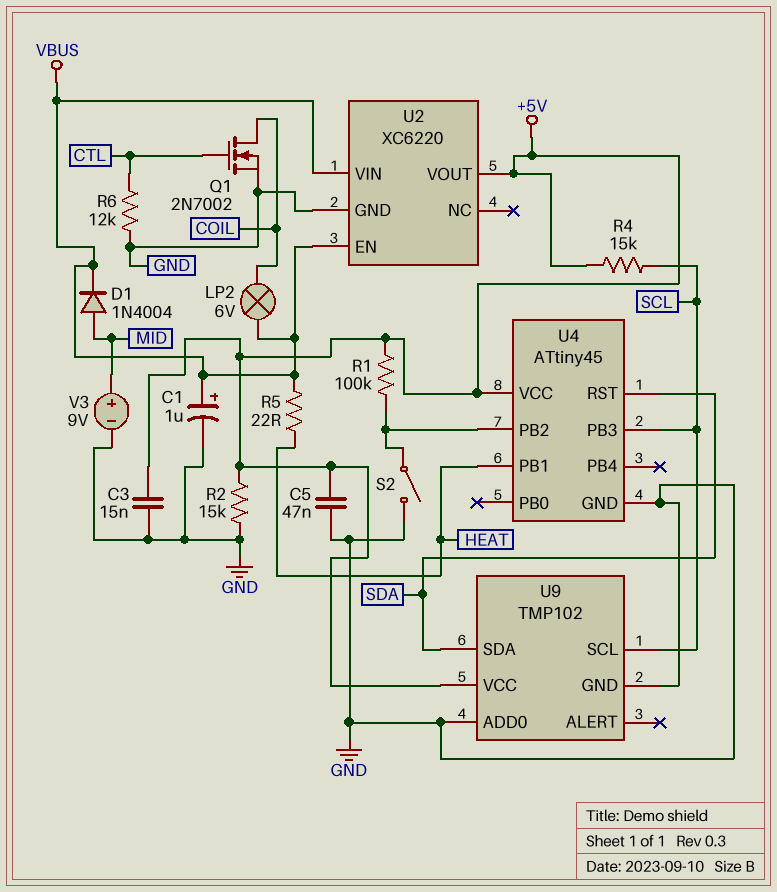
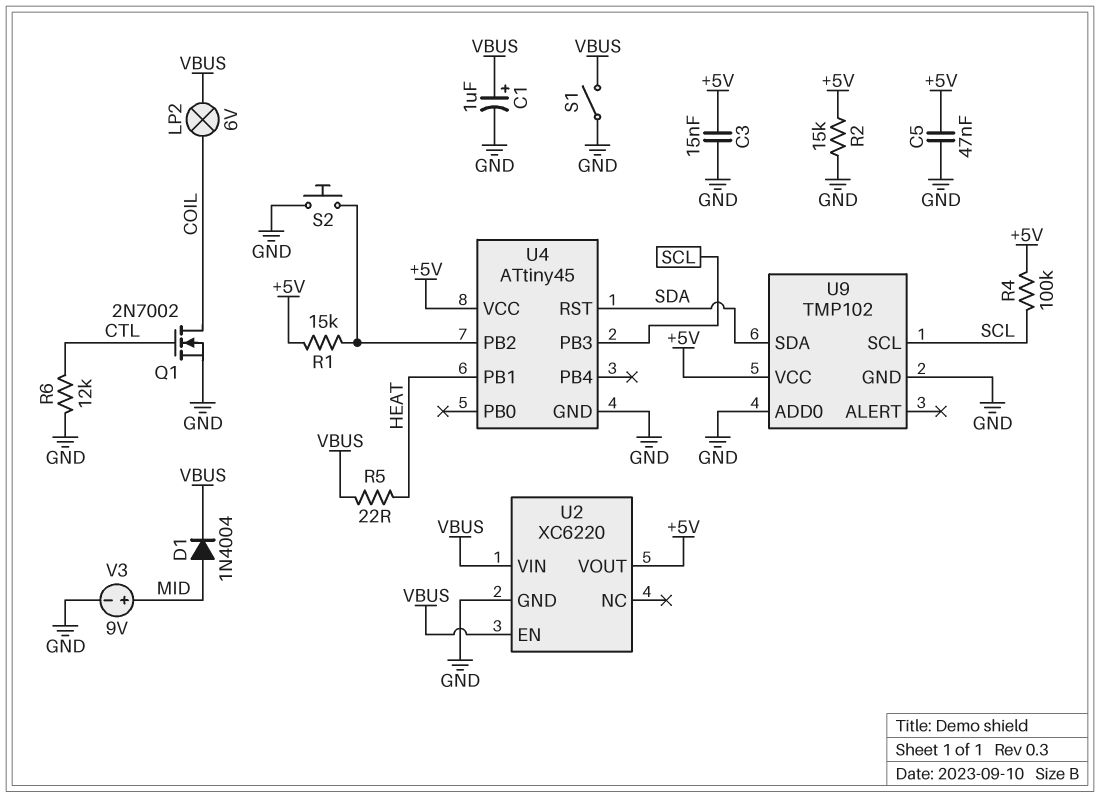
R1: 100k (+5V, U4/PB2) -> 15k (+5V, U4/PB2)
R4: 15k (+5V, SCL) -> 100k (+5V, SCL)
S1: none -> switch (GND, VBUS)
S2: switch (GND, U4/PB2) -> button (GND, U4/PB2)

